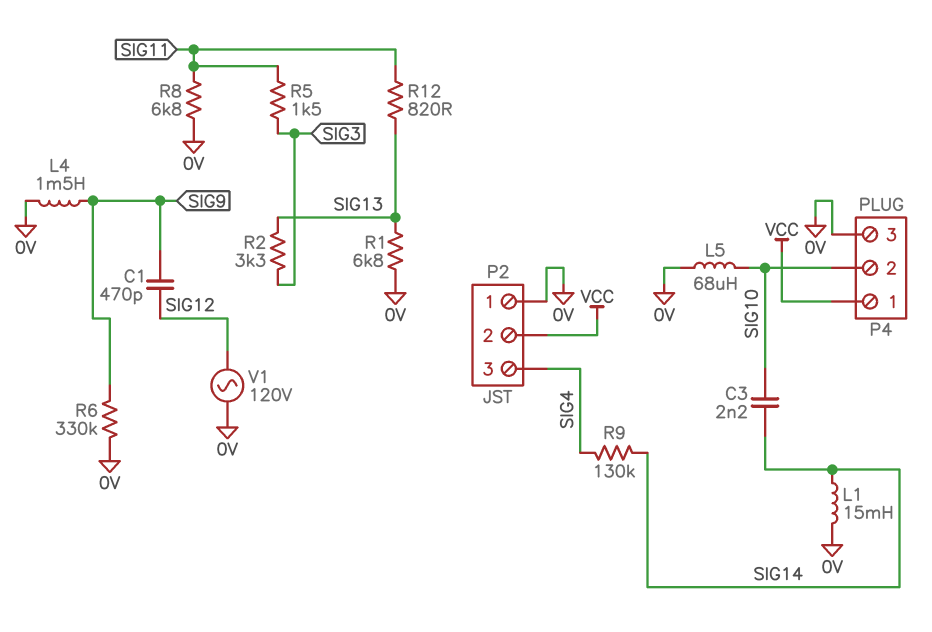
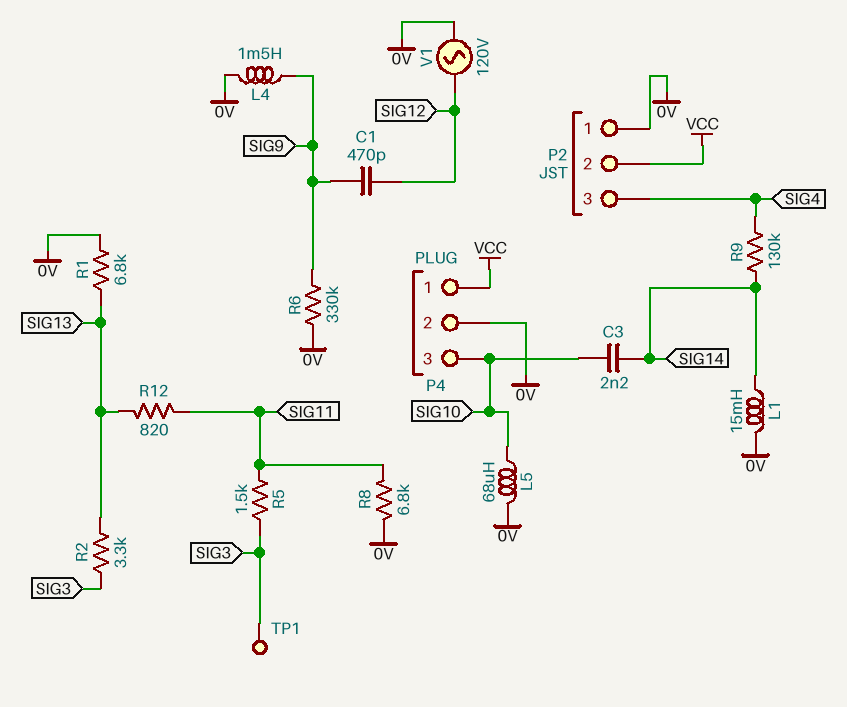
P4 pin 2: SIG10 -> 0V
P4 pin 3: 0V -> SIG10
TP1: none -> test point (SIG3)

